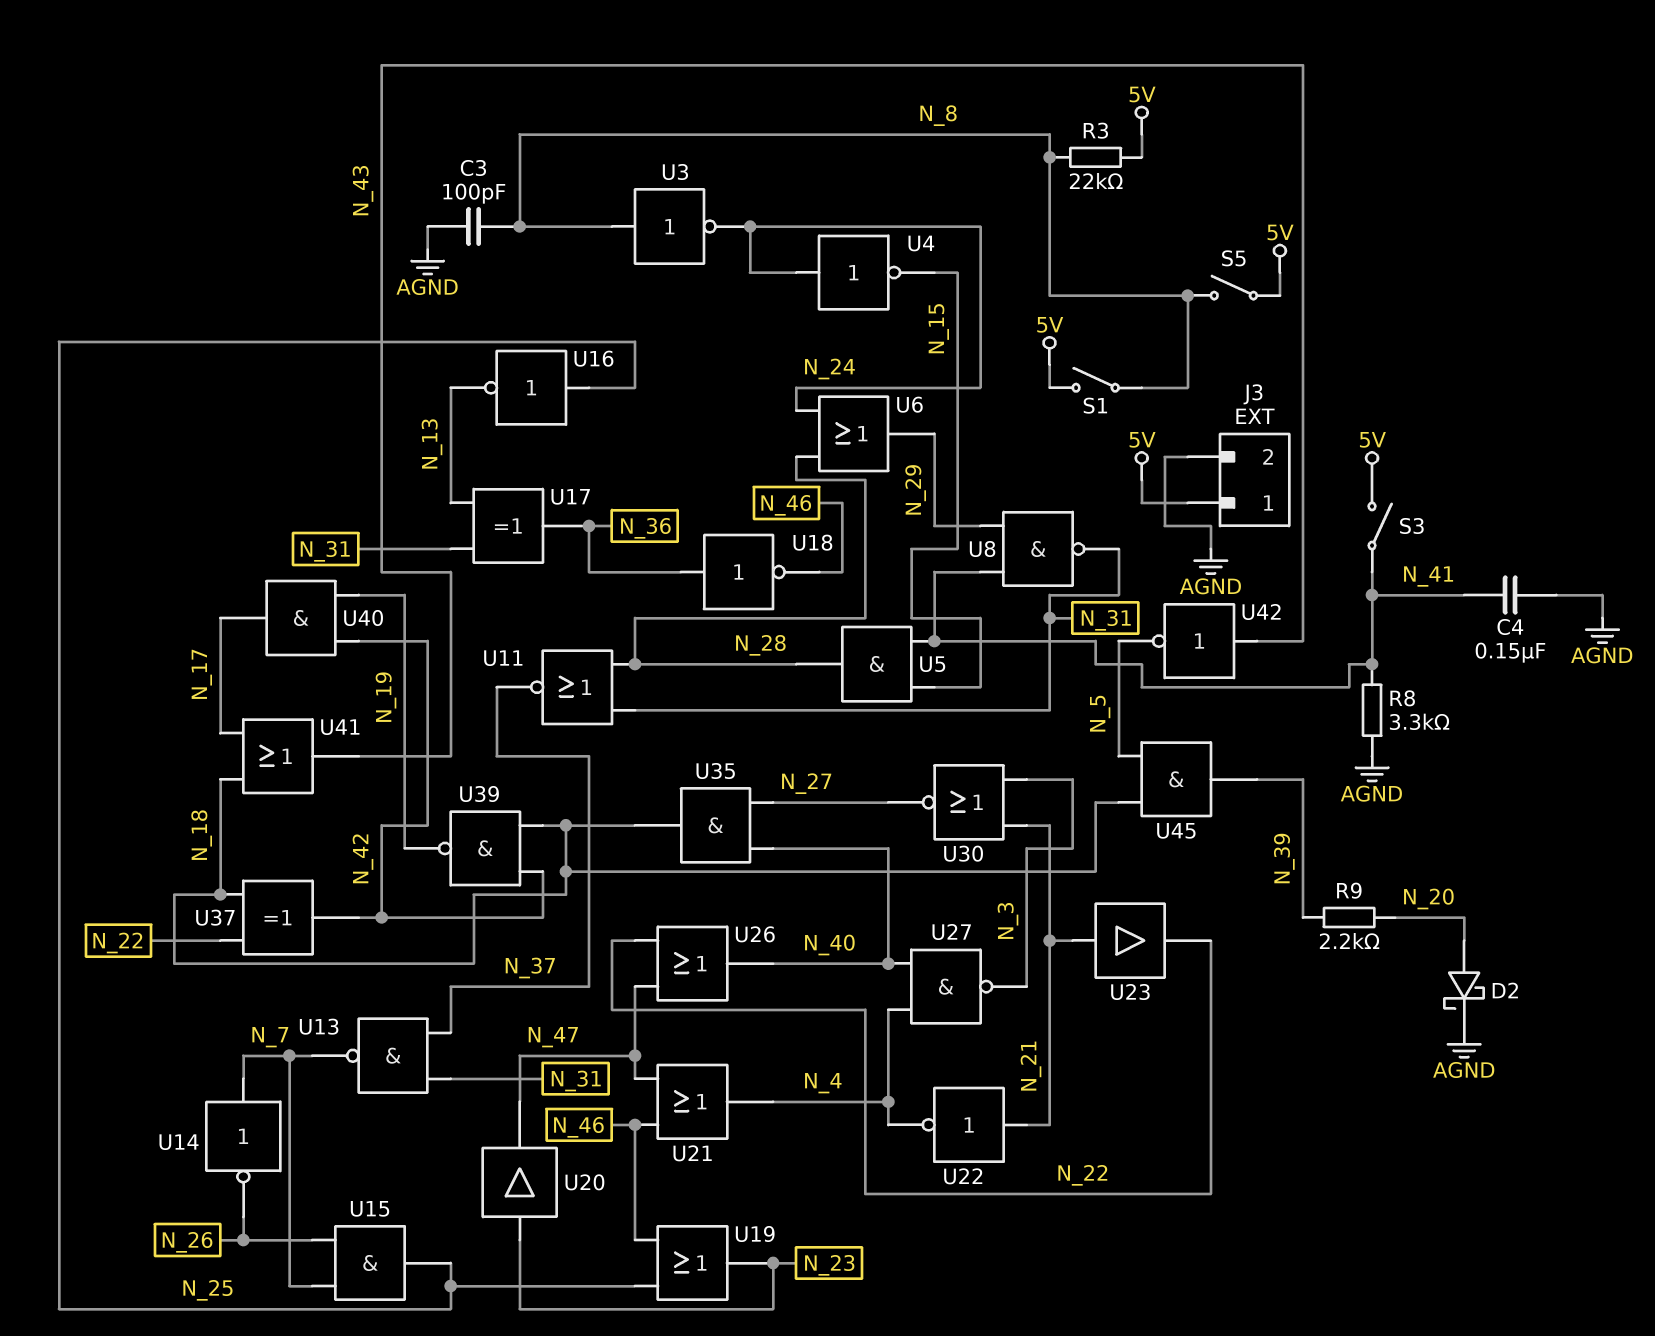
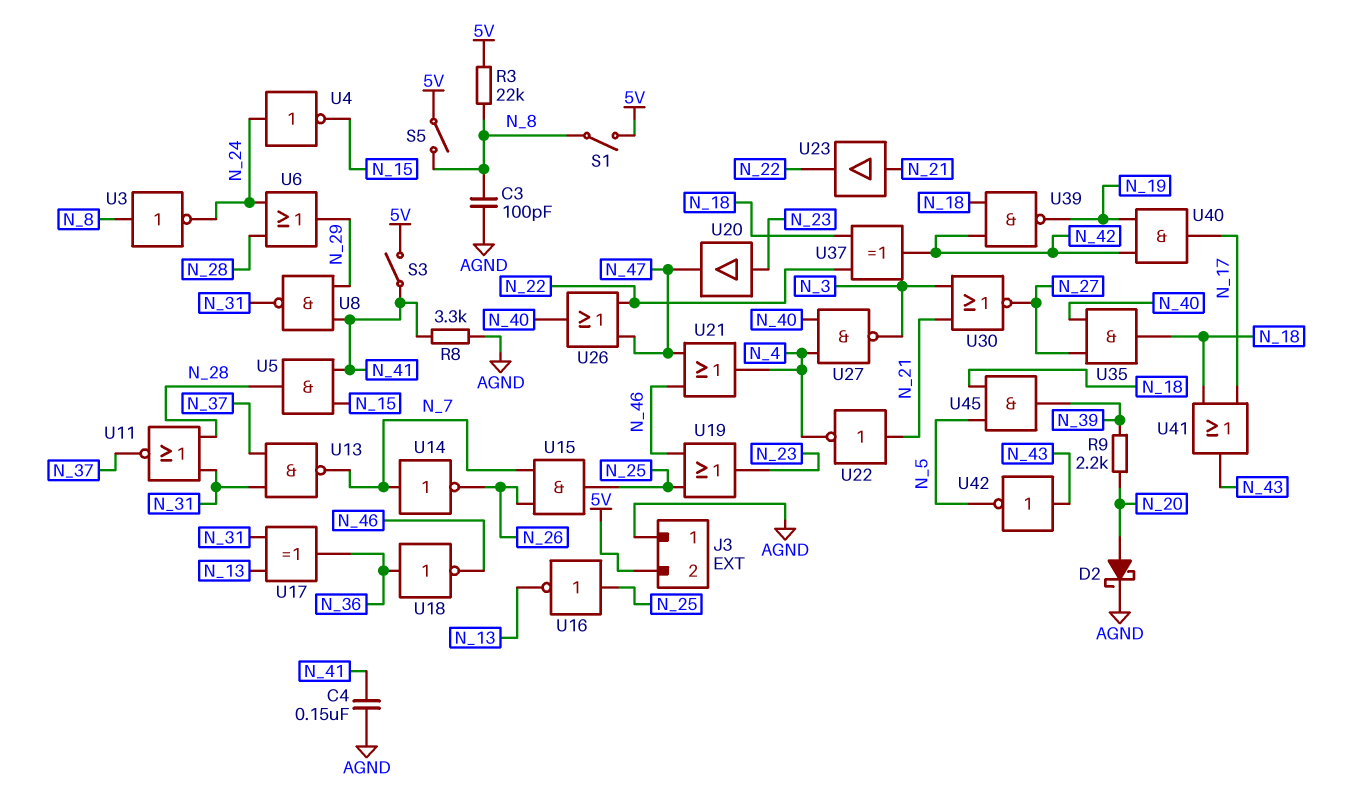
J3 pin 1: 5V -> AGND
J3 pin 2: AGND -> 5V

